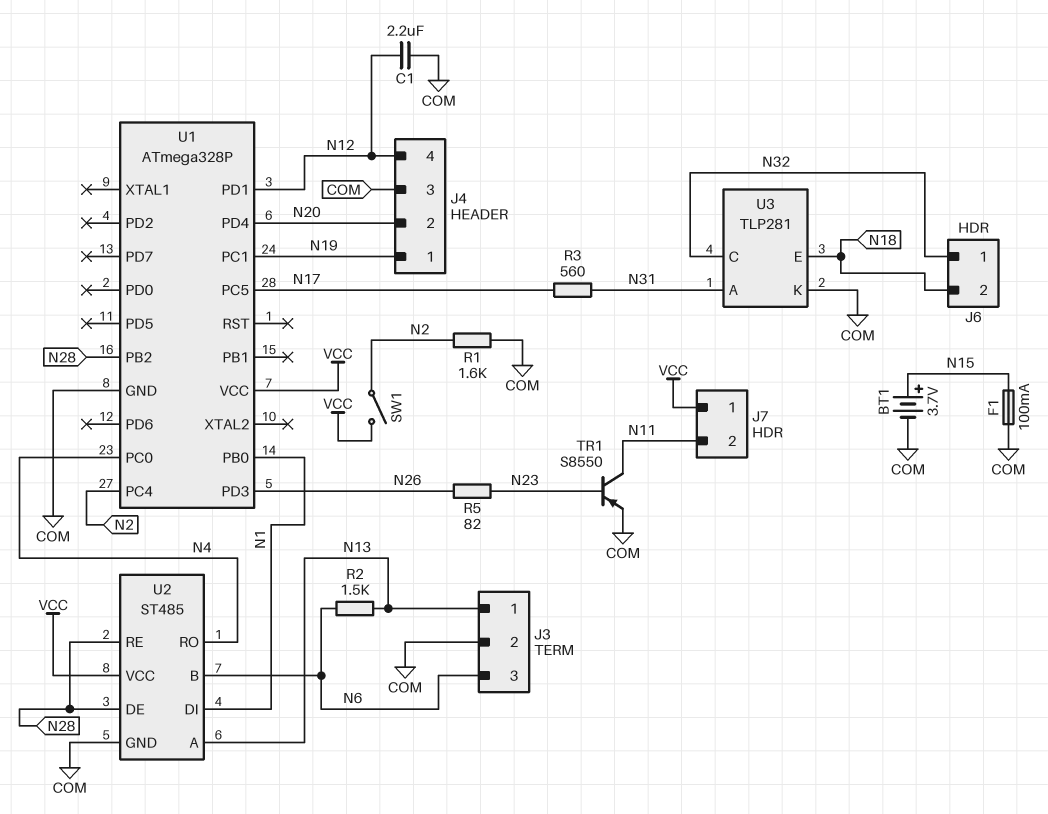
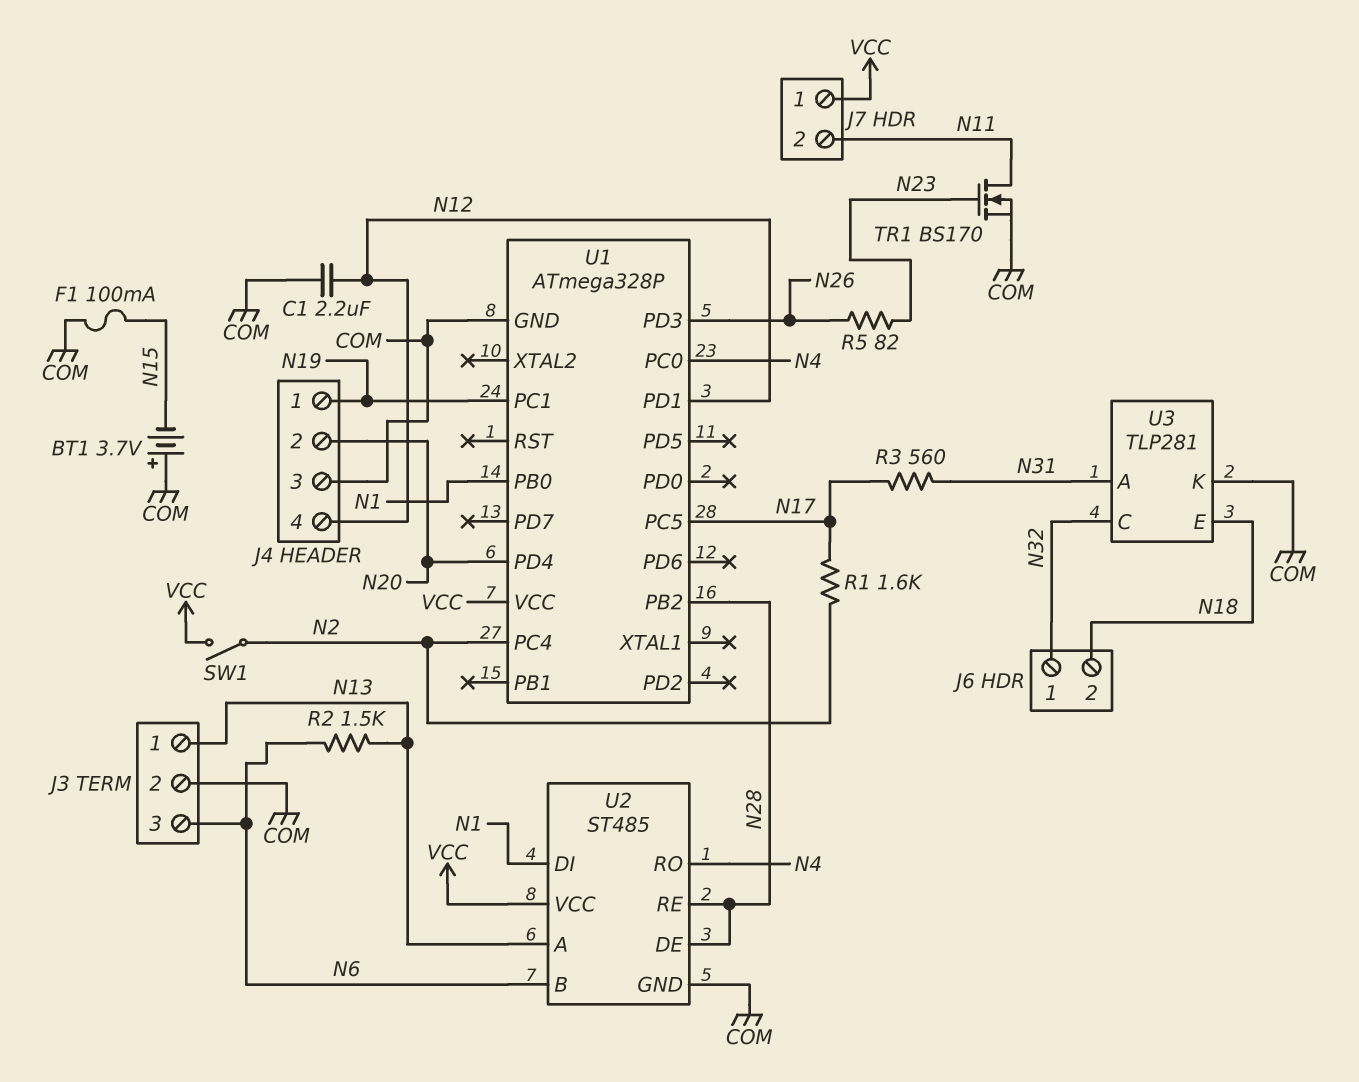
BT1: 3.7V (plus N15, minus COM) -> 3.7V (plus COM, minus N15)
R1: 1.6k (COM, N2) -> 1.6k (N2, N17)
TR1: PNP S8550 (B N23, C N11, E COM) -> NMOS BS170 (G N23, D N11, S COM)

